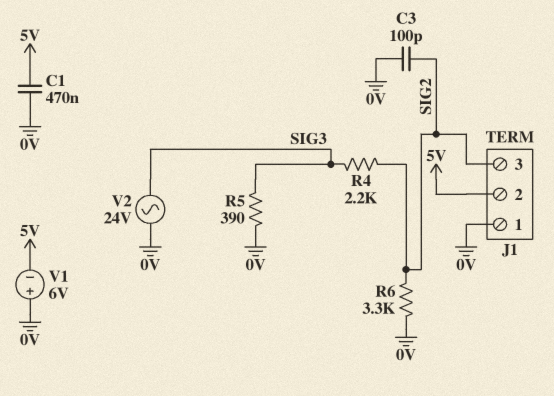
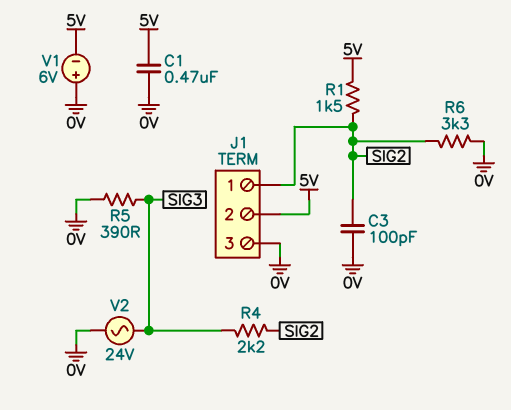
J1 pin 1: 0V -> SIG2
J1 pin 3: SIG2 -> 0V
R1: none -> 1.5k (5V, SIG2)

